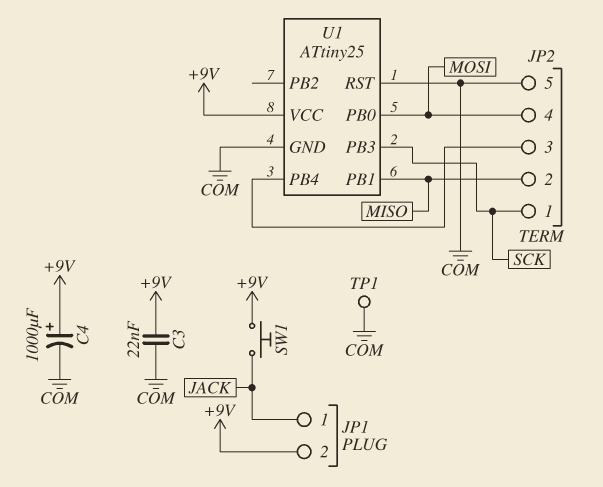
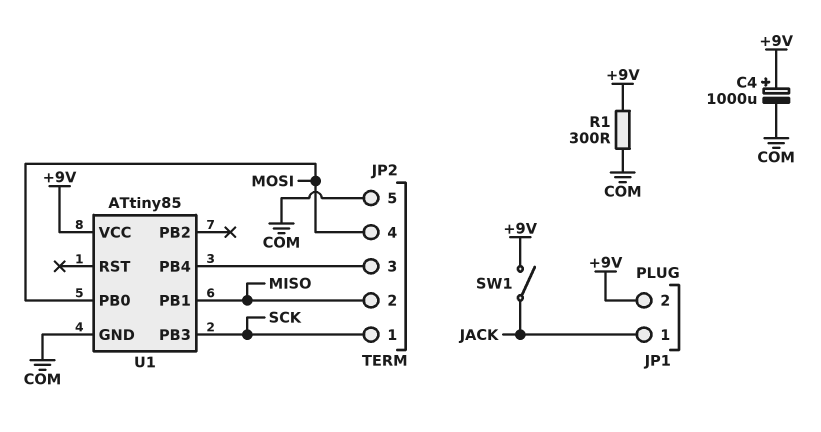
C3: 22nF (+9V, COM) -> none
R1: none -> 300 (+9V, COM)
SW1: button (+9V, JACK) -> switch (+9V, JACK)
TP1: test point (COM) -> none
U1: ATtiny25 -> ATtiny85
U1 pin RST: COM -> none

